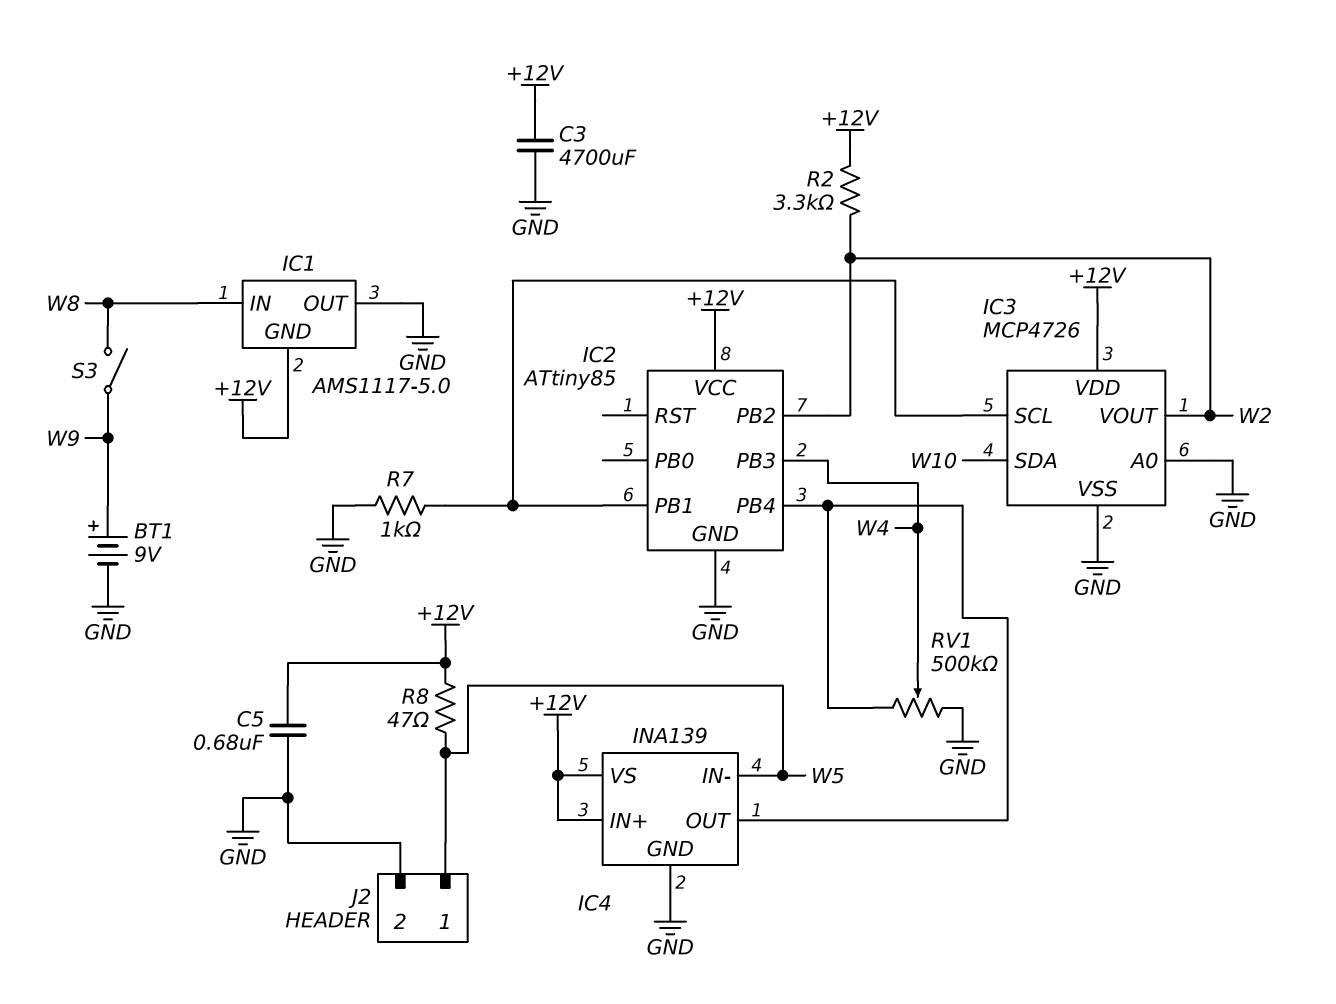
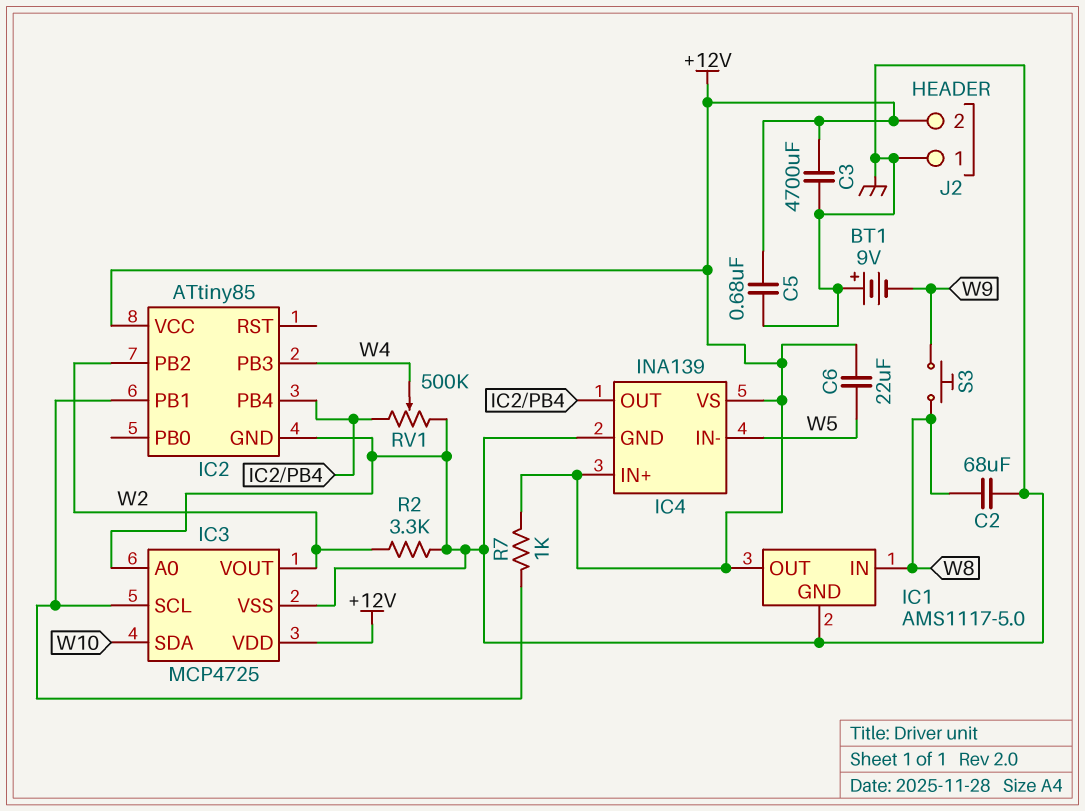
BT1: 9V (plus W9, minus GND) -> 9V (plus GND, minus W9)
C2: none -> 68uF (GND, W8)
C6: none -> 22uF (+12V, W5)
IC1 pin GND: +12V -> GND
IC1 pin OUT: GND -> +12V
IC3: MCP4726 -> MCP4725
J2 pin 1: W5 -> GND
J2 pin 2: GND -> +12V
R2: 3.3k (+12V, W2) -> 3.3k (GND, W2)
R7: 1k (GND, IC2/PB1) -> 1k (+12V, IC2/PB1)
R8: 47 (+12V, W5) -> none
S3: switch (W8, W9) -> button (W8, W9)

